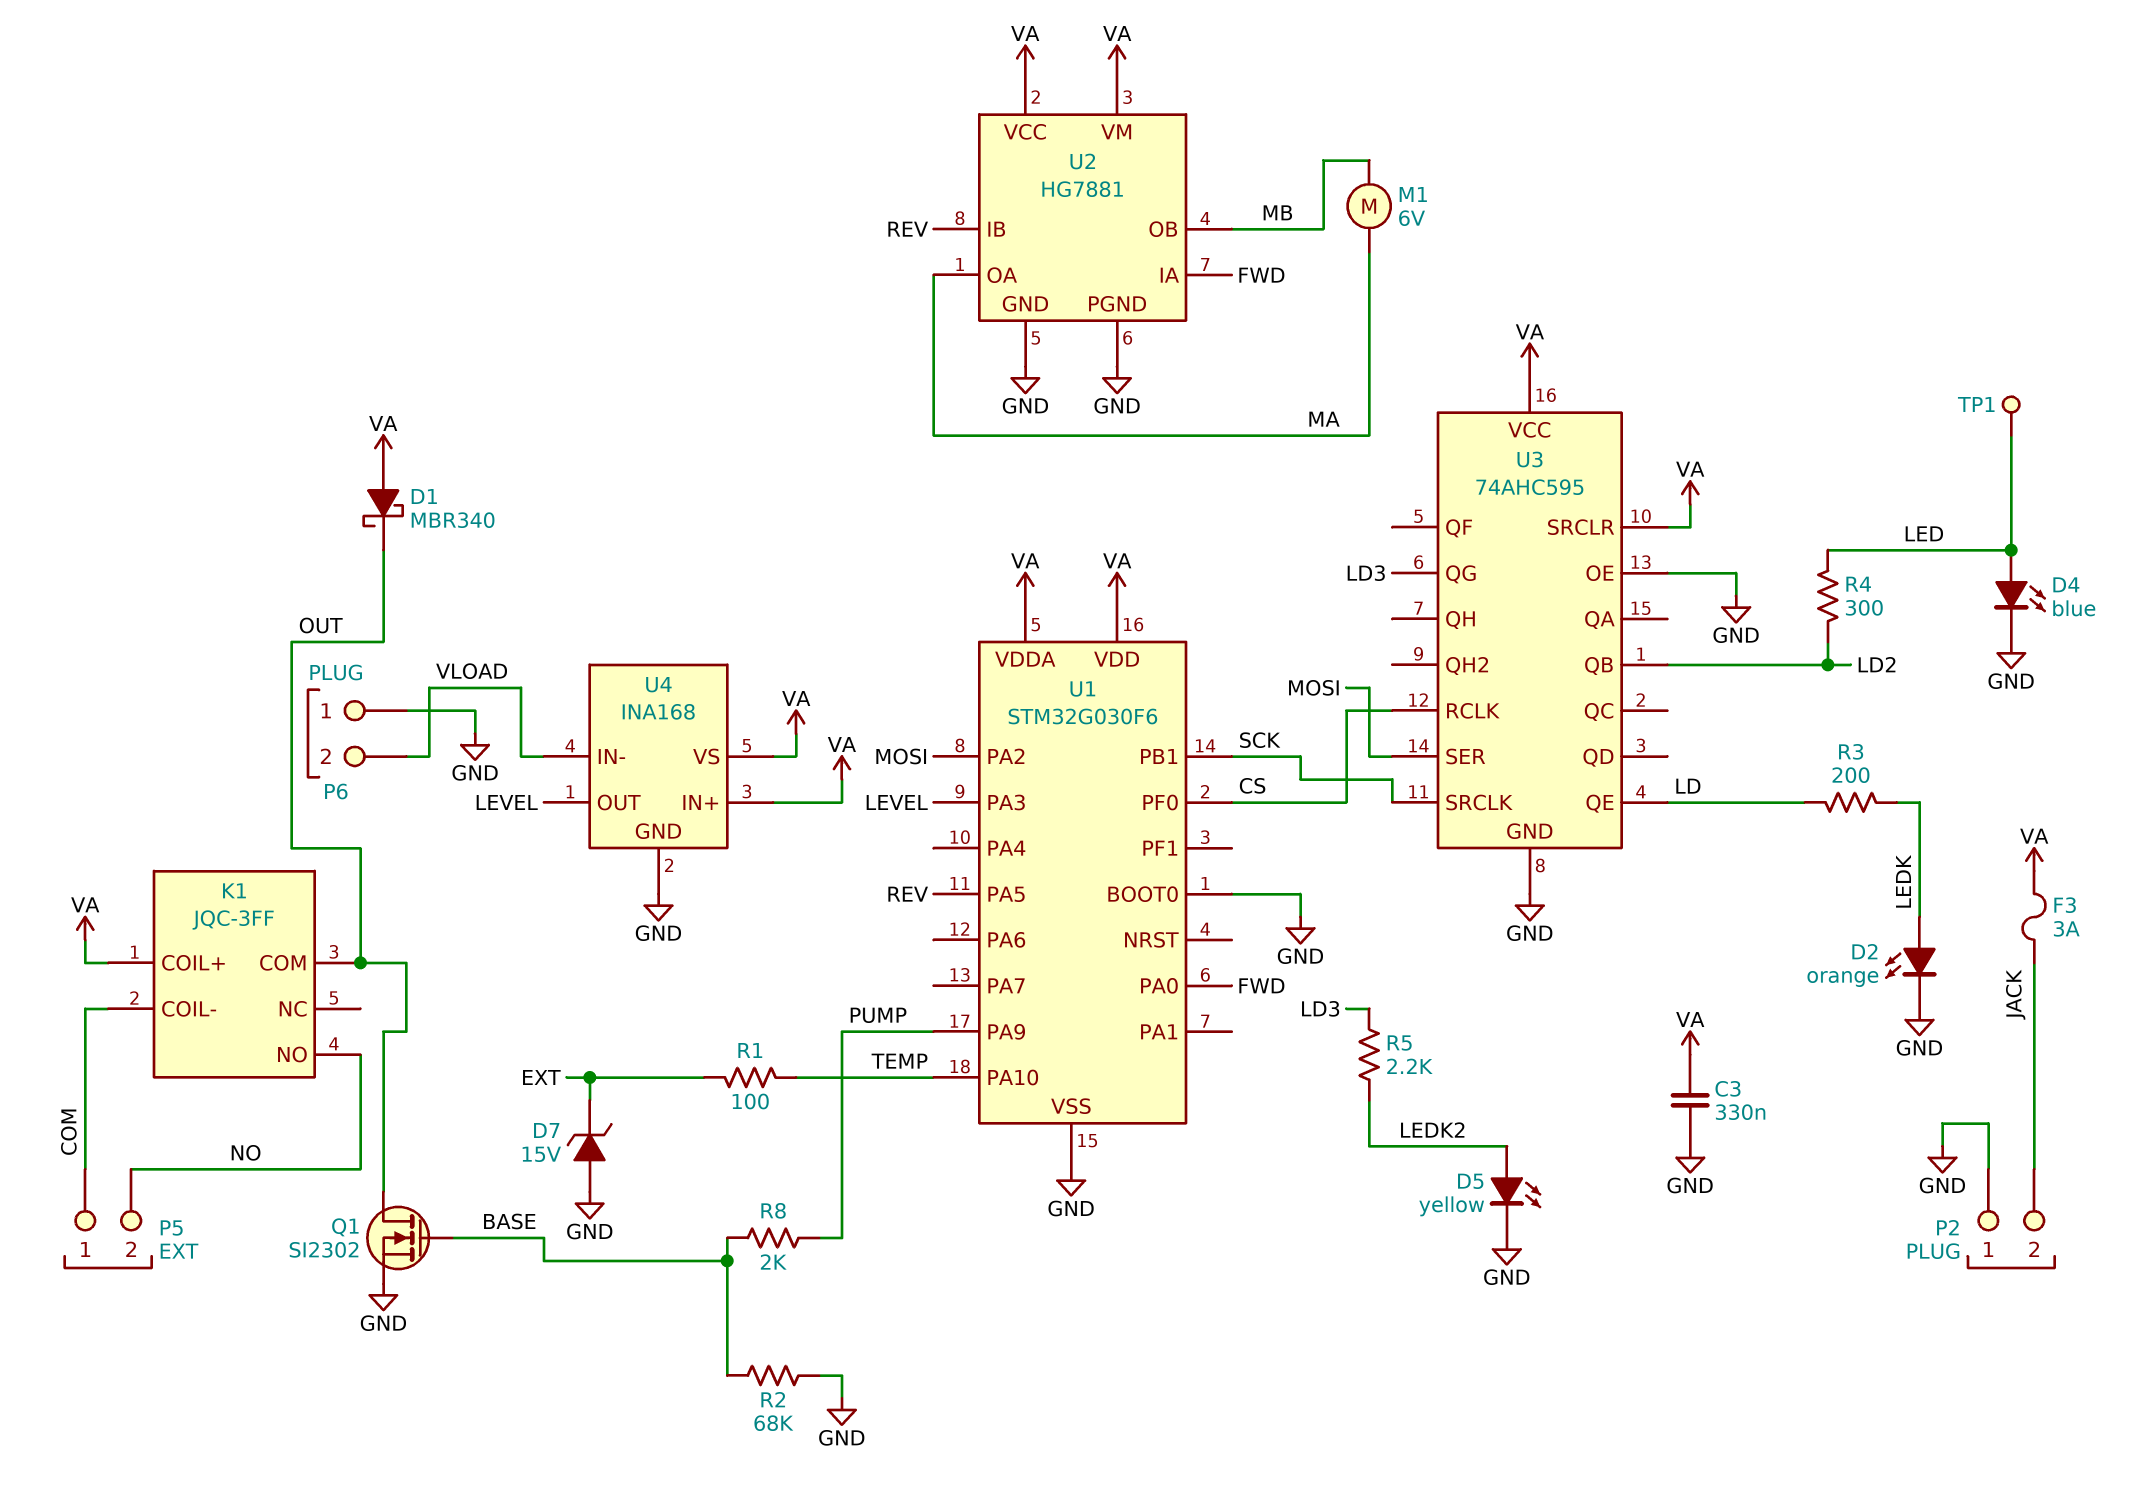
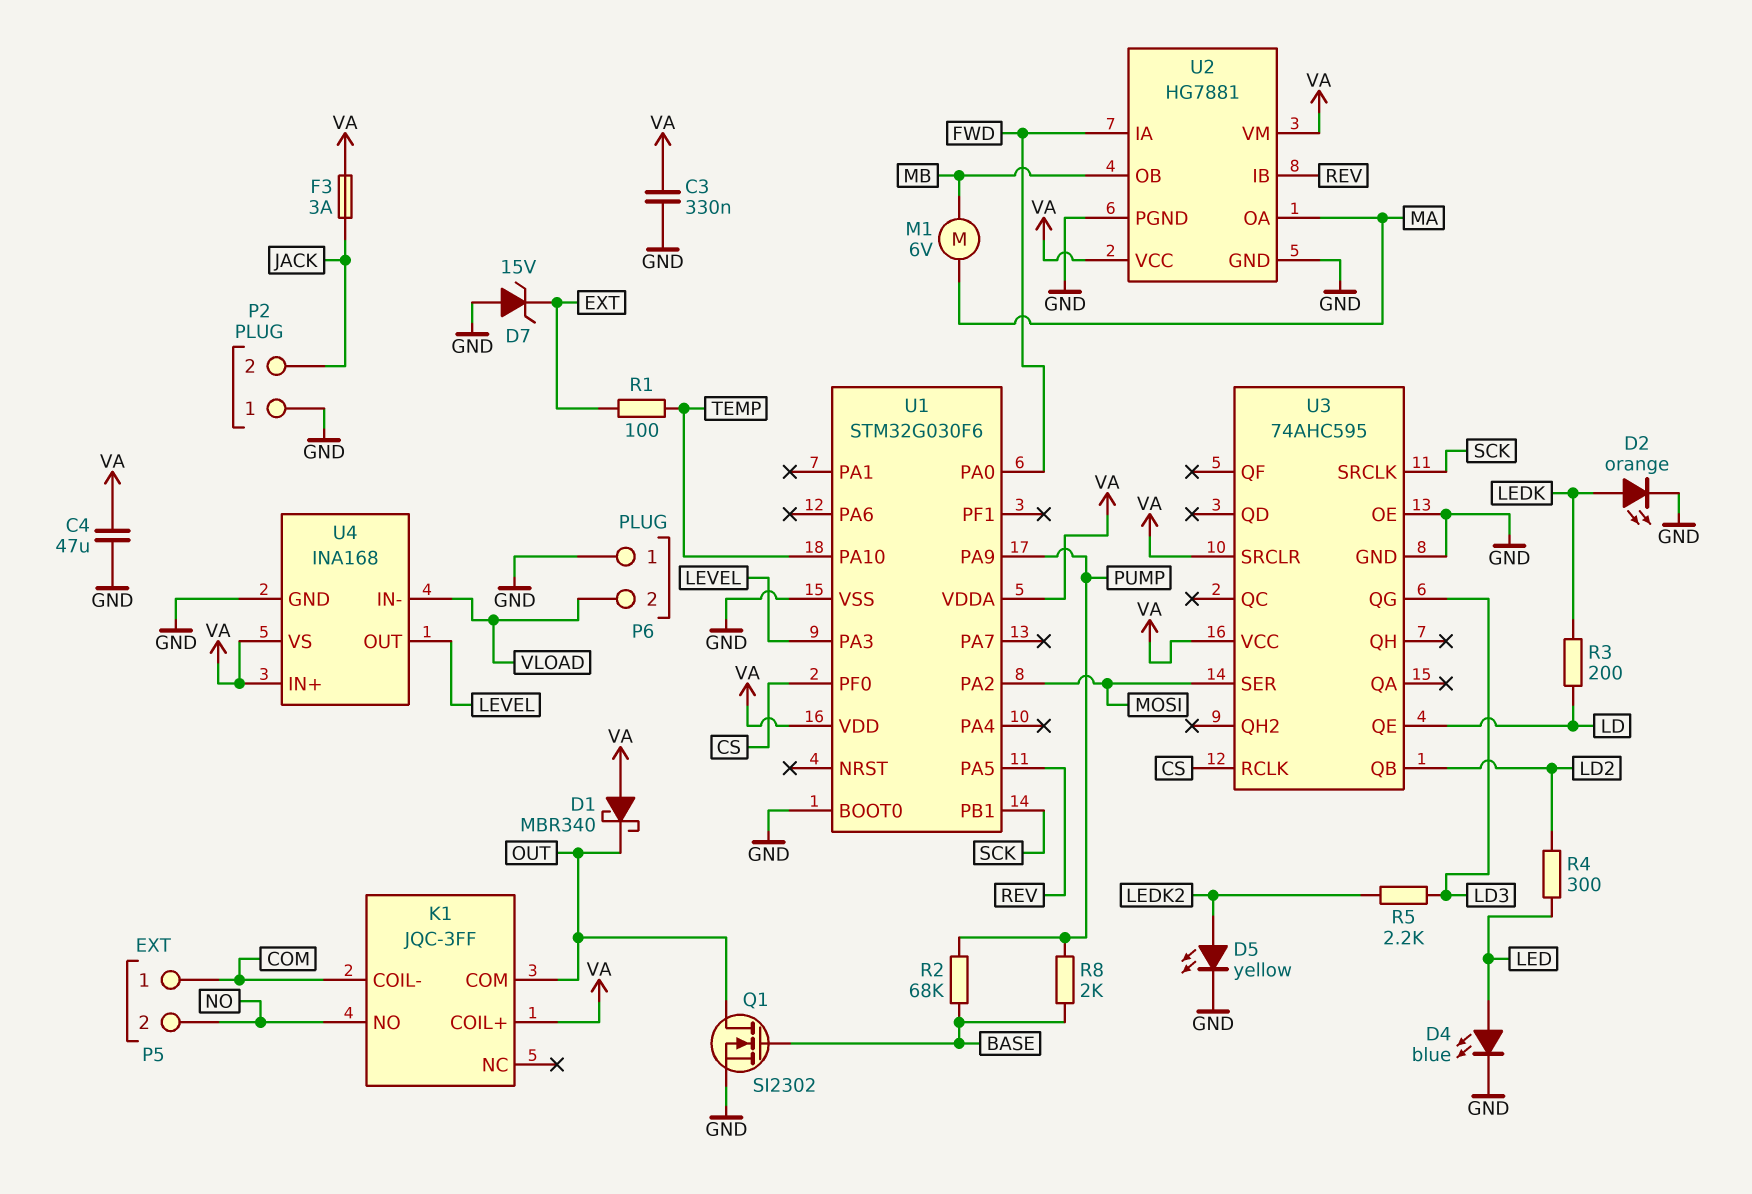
C4: none -> 47uF (GND, VA)
R2: 68k (BASE, GND) -> 68k (BASE, PUMP)
TP1: test point (LED) -> none

